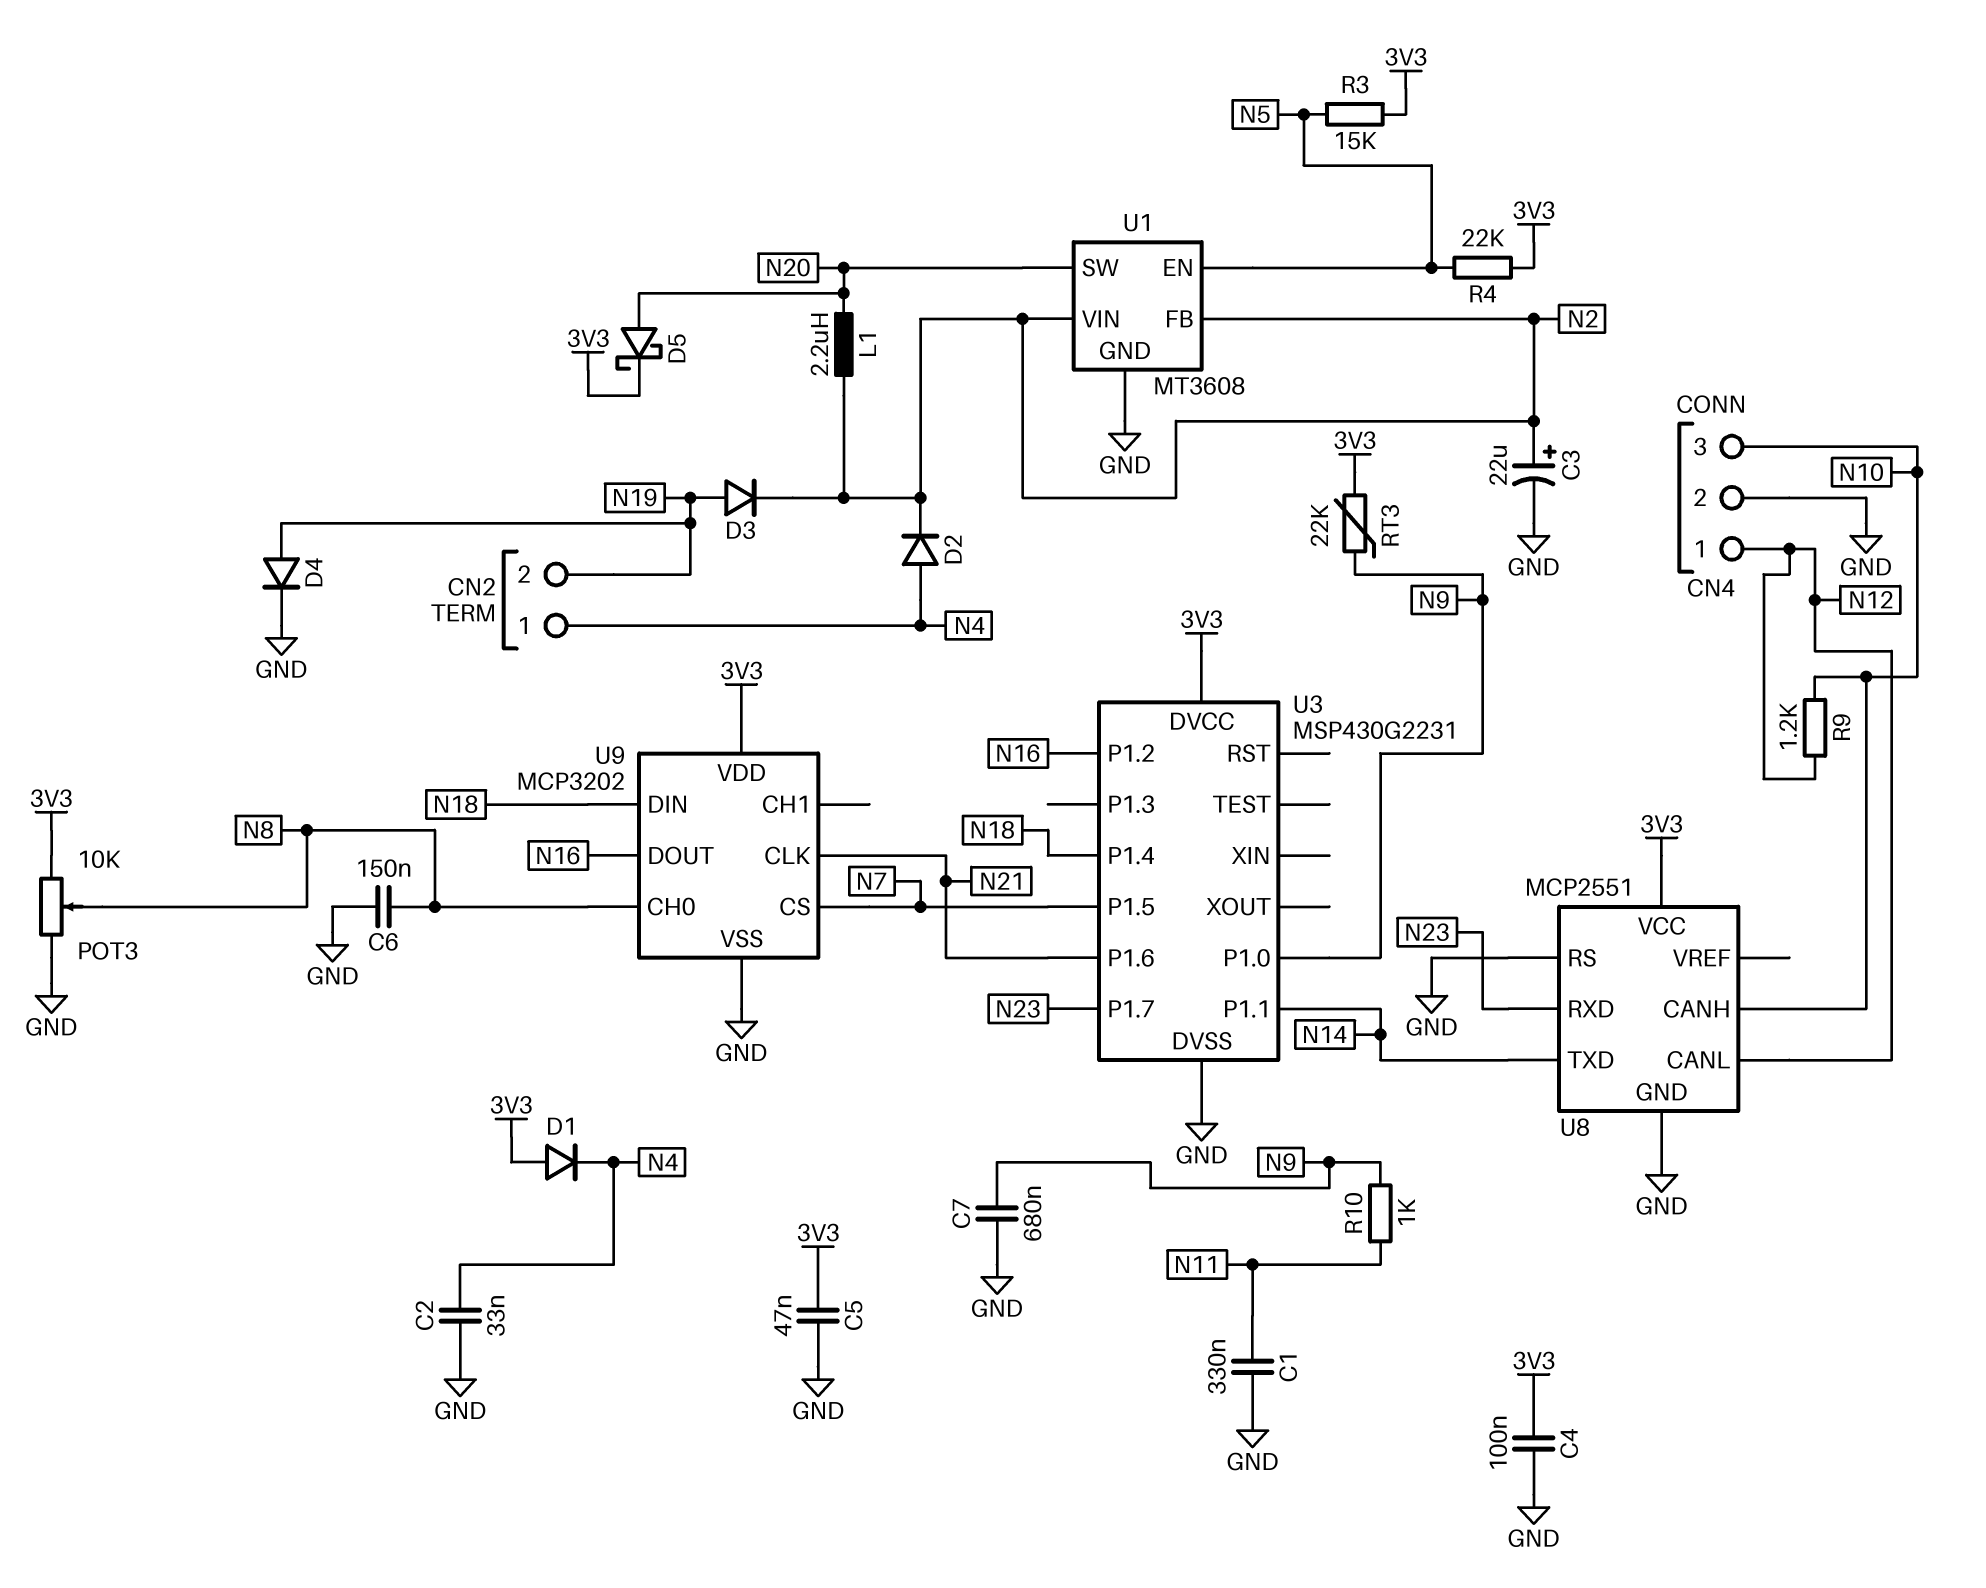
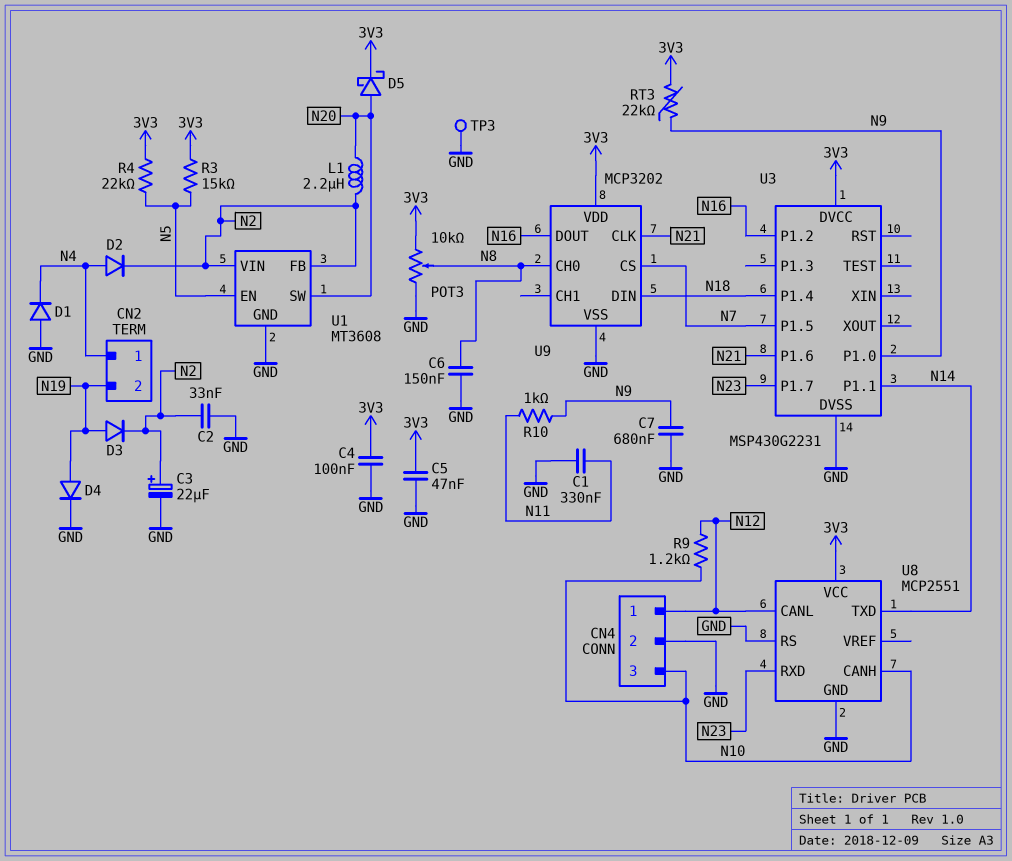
C2: 33nF (GND, N4) -> 33nF (GND, N2)
D1: diode (A 3V3, K N4) -> diode (A GND, K N4)
TP3: none -> test point (GND)

